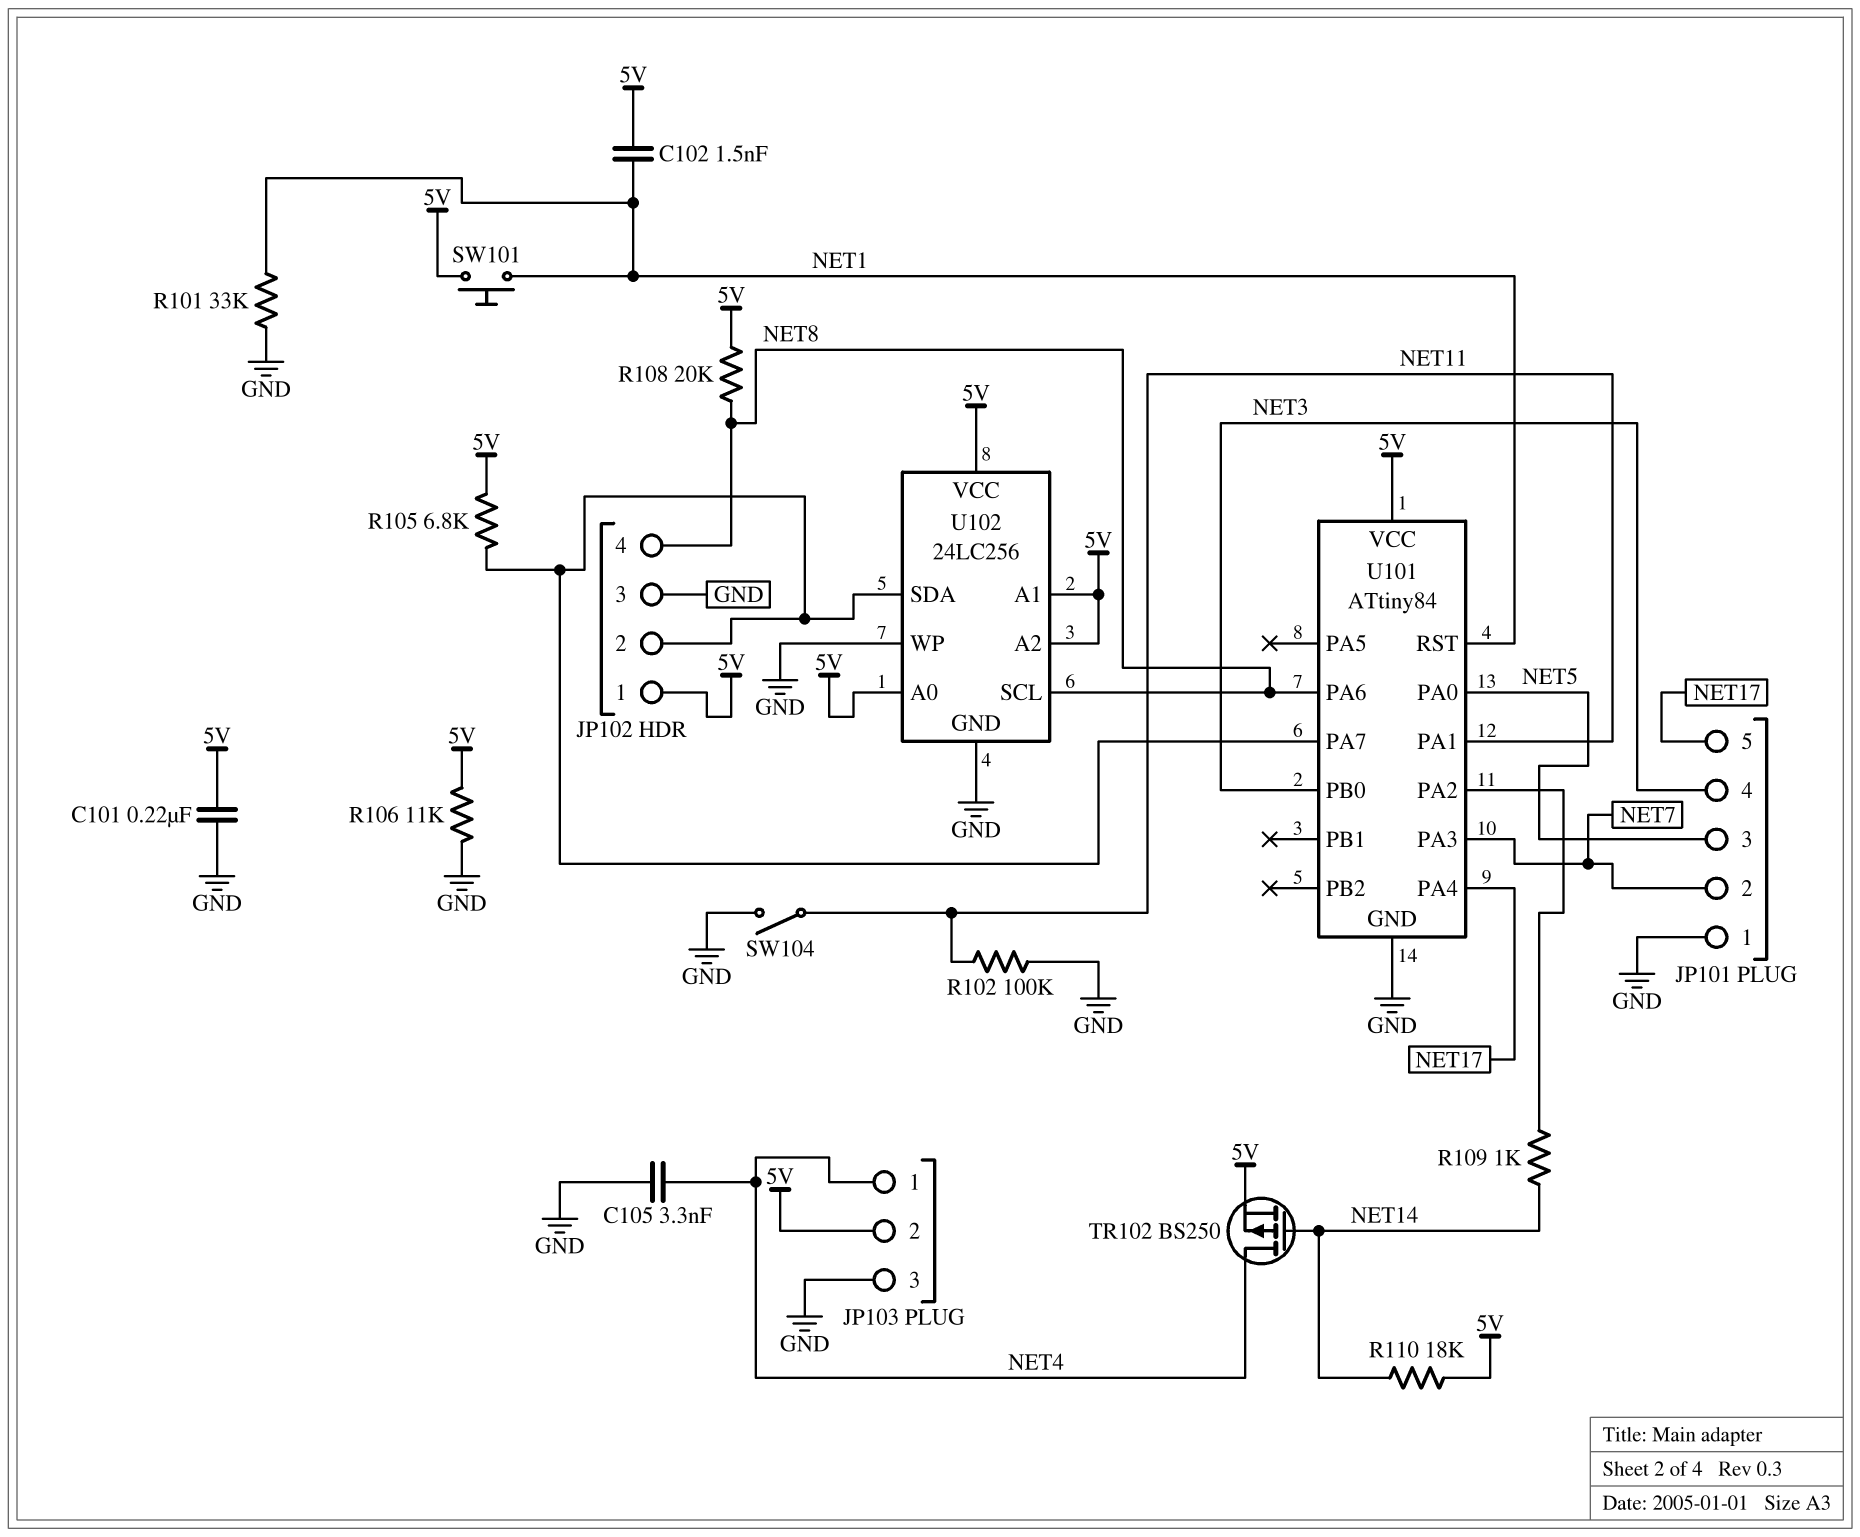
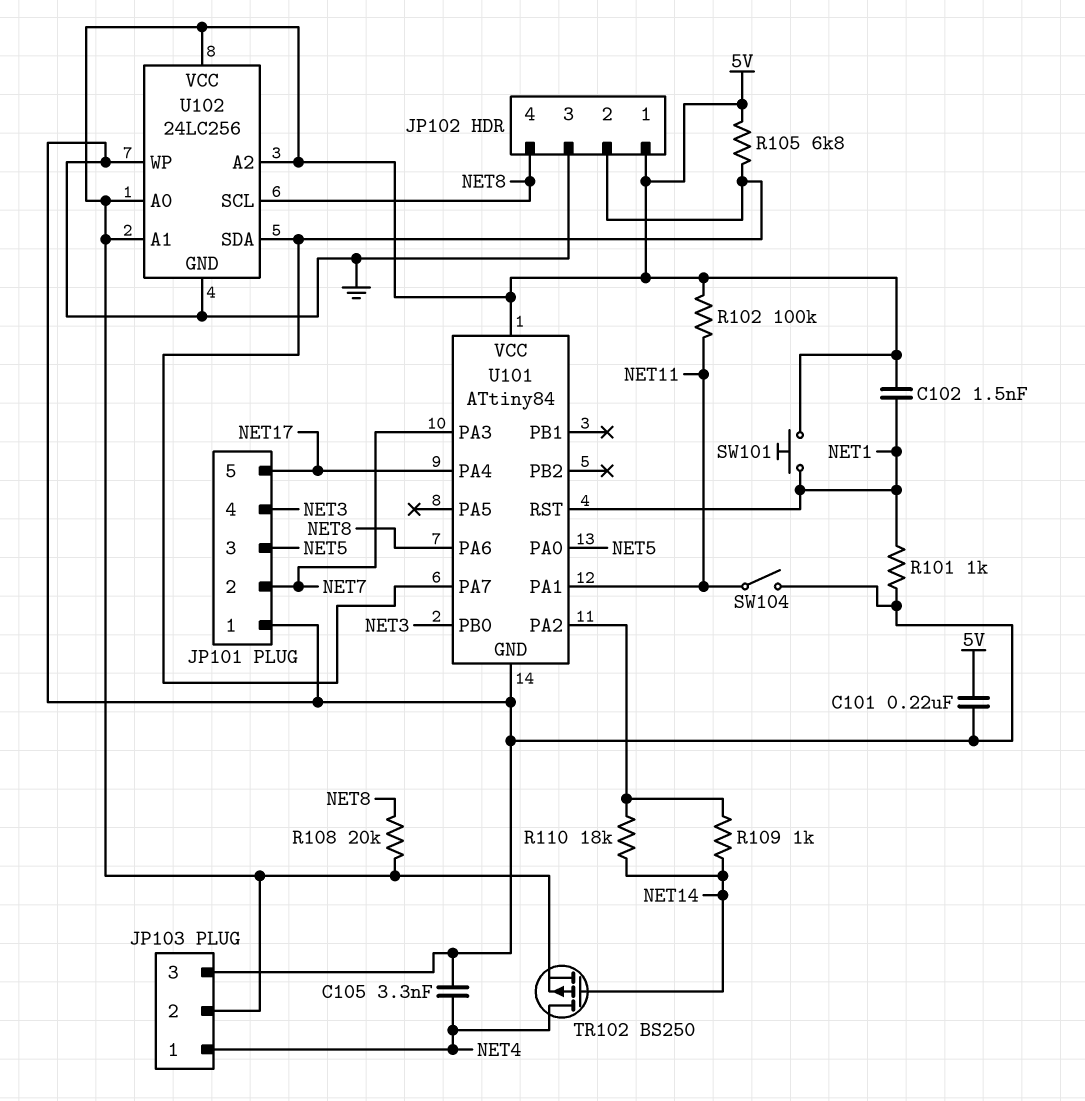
R101: 33k (GND, NET1) -> 1k (GND, NET1)
R102: 100k (GND, NET11) -> 100k (5V, NET11)
R106: 11k (5V, GND) -> none
R110: 18k (5V, NET14) -> 18k (NET14, U101/PA2)

